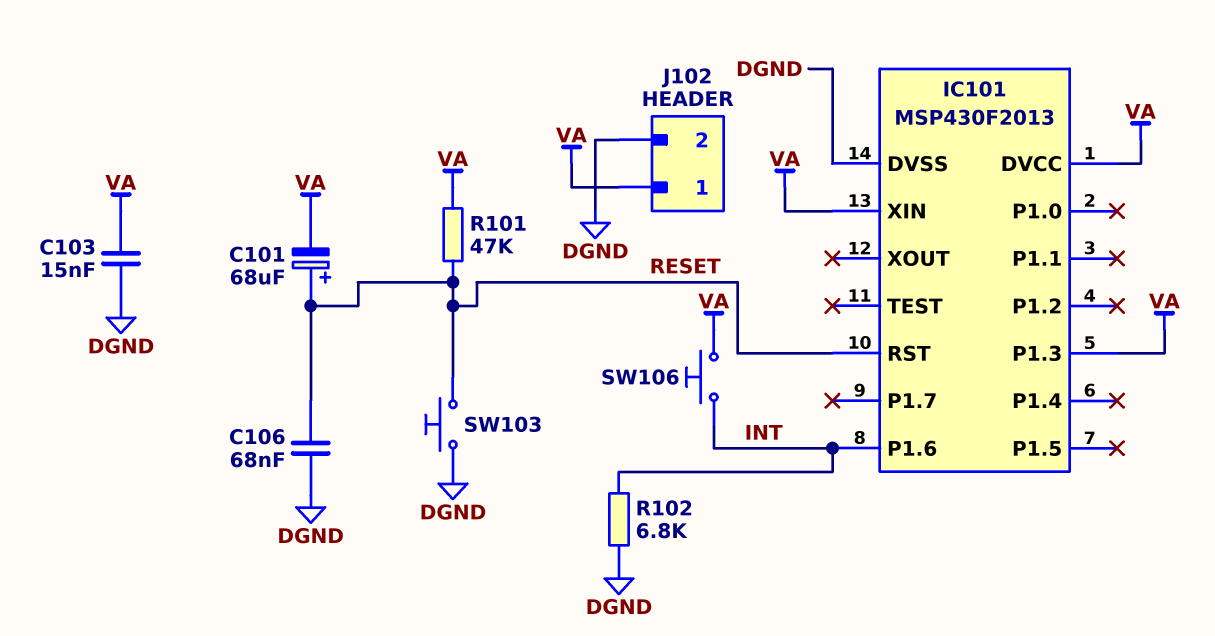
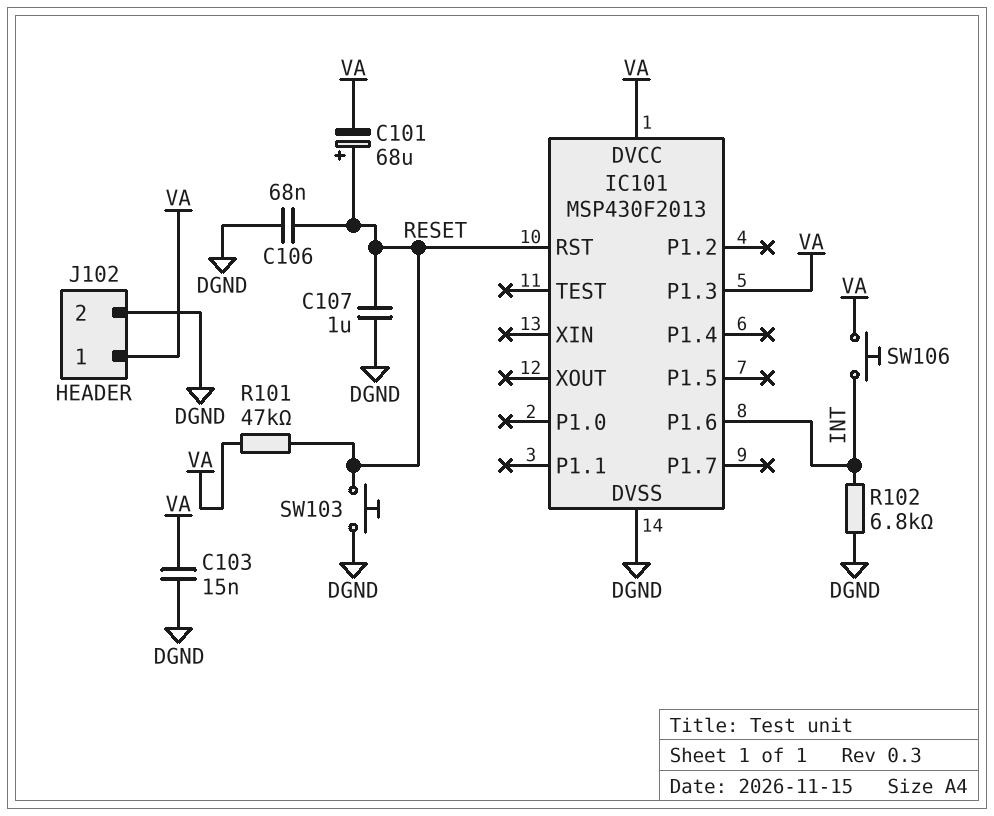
C107: none -> 1uF (DGND, RESET)
IC101 pin XIN: VA -> none

